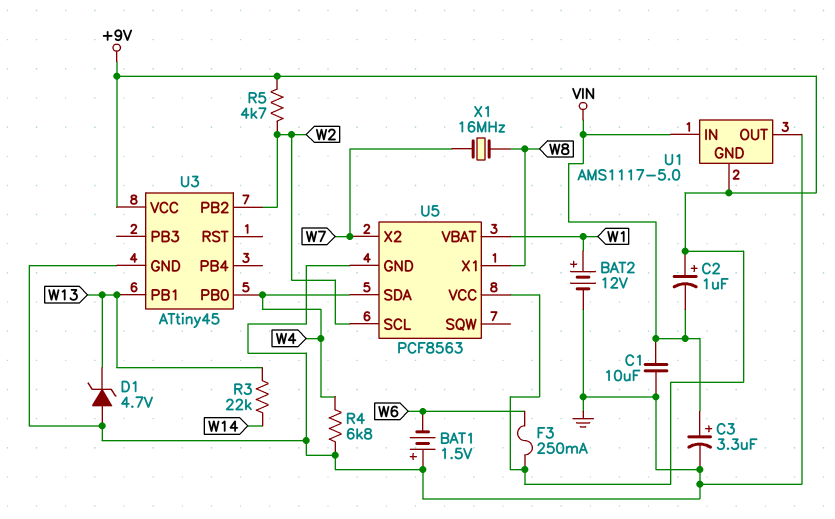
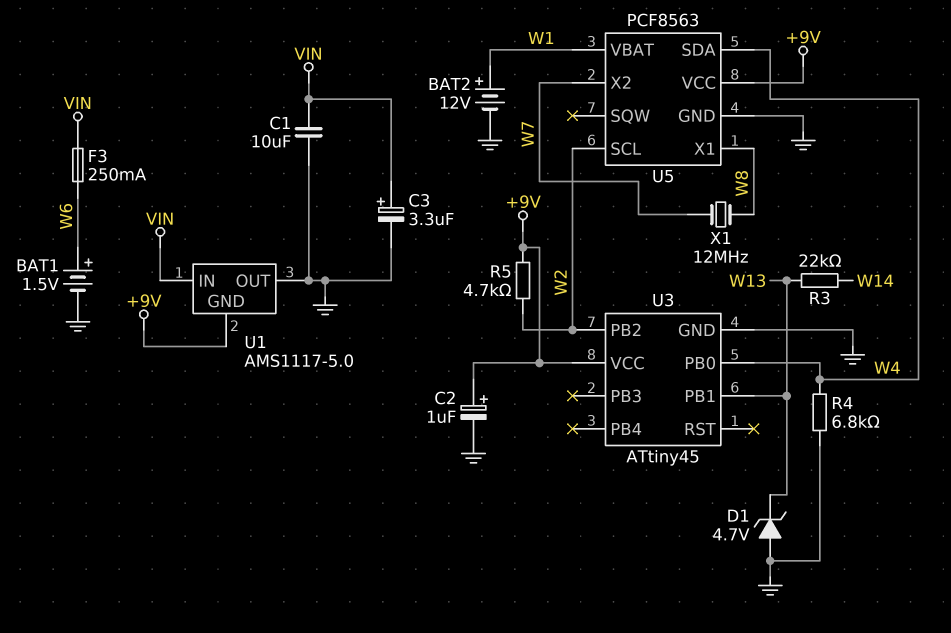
BAT1: 1.5V (plus GND, minus W6) -> 1.5V (plus W6, minus GND)
C2: 1uF (plus +9V, minus VIN) -> 1uF (plus +9V, minus GND)
F3: 250mA (+9V, W6) -> 250mA (VIN, W6)
X1: 16MHz (W7, W8) -> 12MHz (W7, W8)

